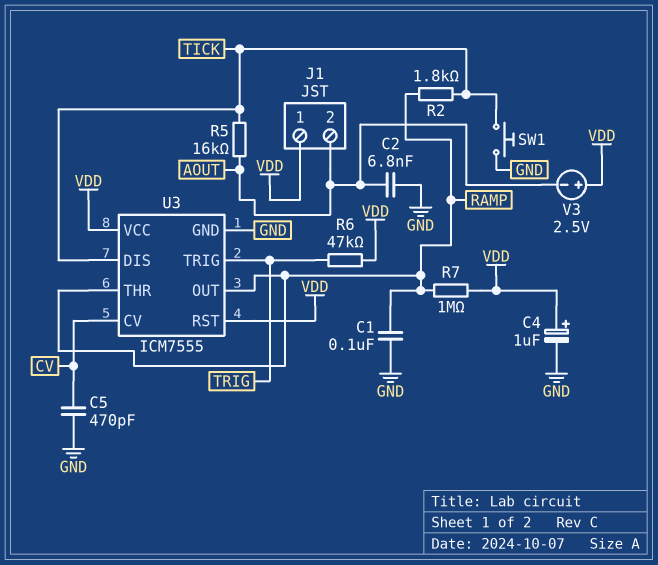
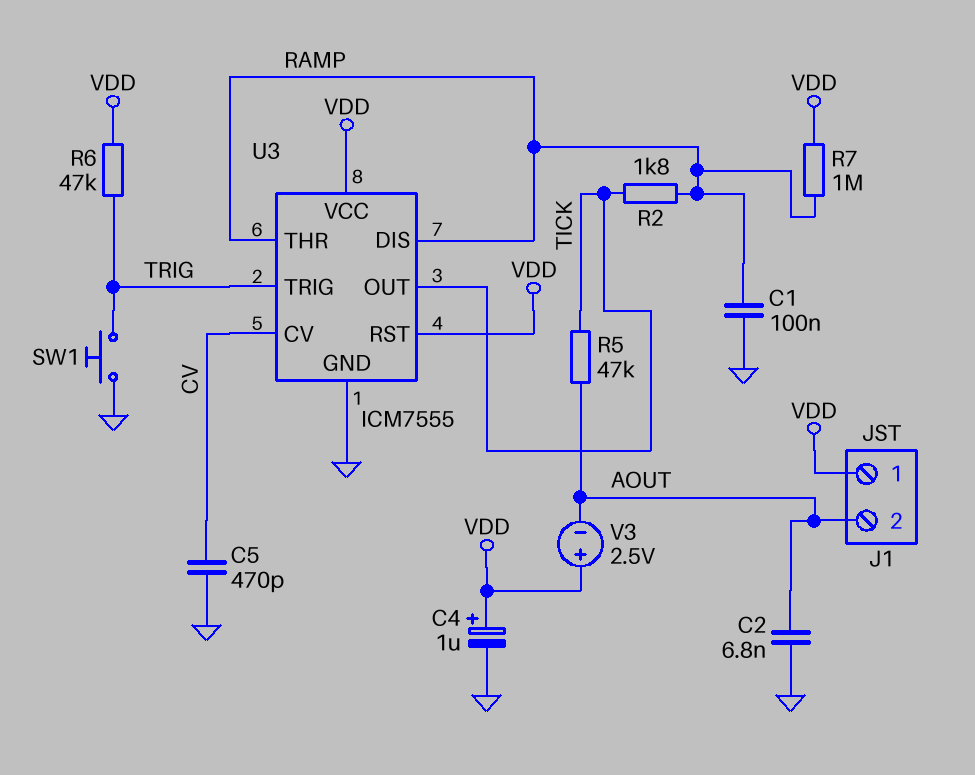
R5: 16k (AOUT, TICK) -> 47k (AOUT, TICK)
SW1: button (GND, TICK) -> button (GND, TRIG)
U3 pin DIS: TICK -> RAMP
U3 pin OUT: RAMP -> TICK

